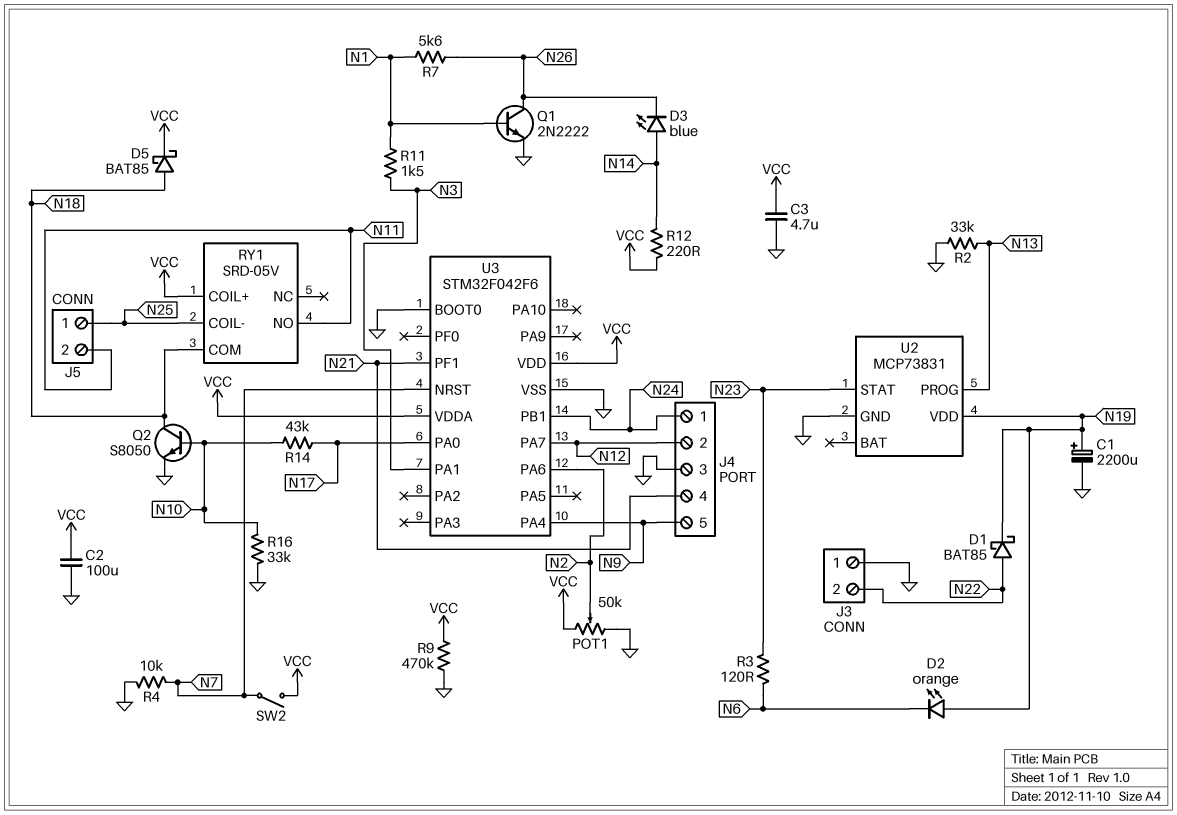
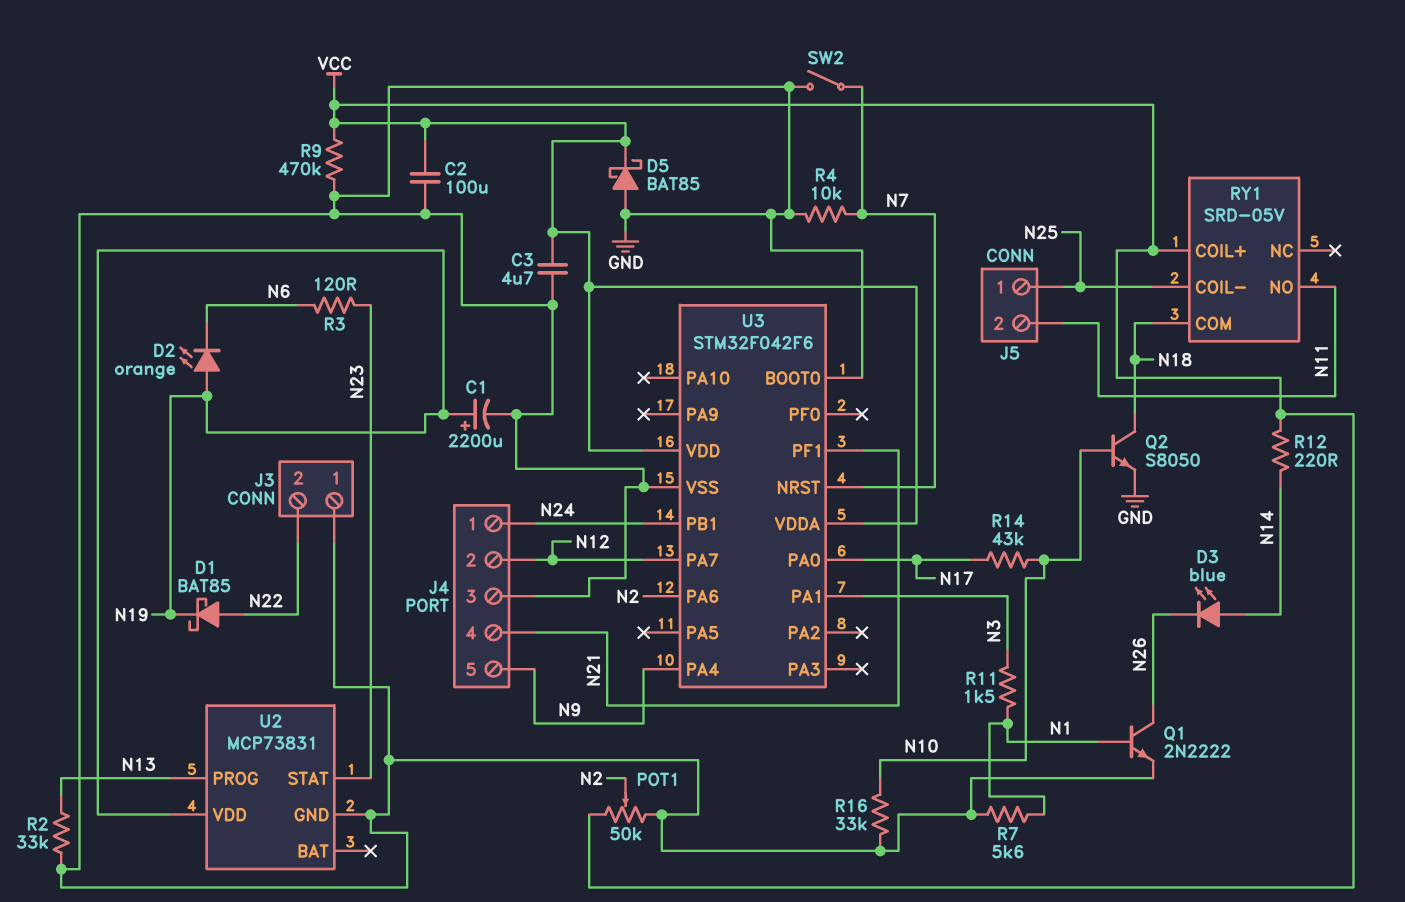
D5: schottky BAT85 (A N18, K VCC) -> schottky BAT85 (A GND, K VCC)
R7: 5.6k (N1, N26) -> 5.6k (GND, N1)
SW2: switch (N7, VCC) -> switch (GND, N7)

